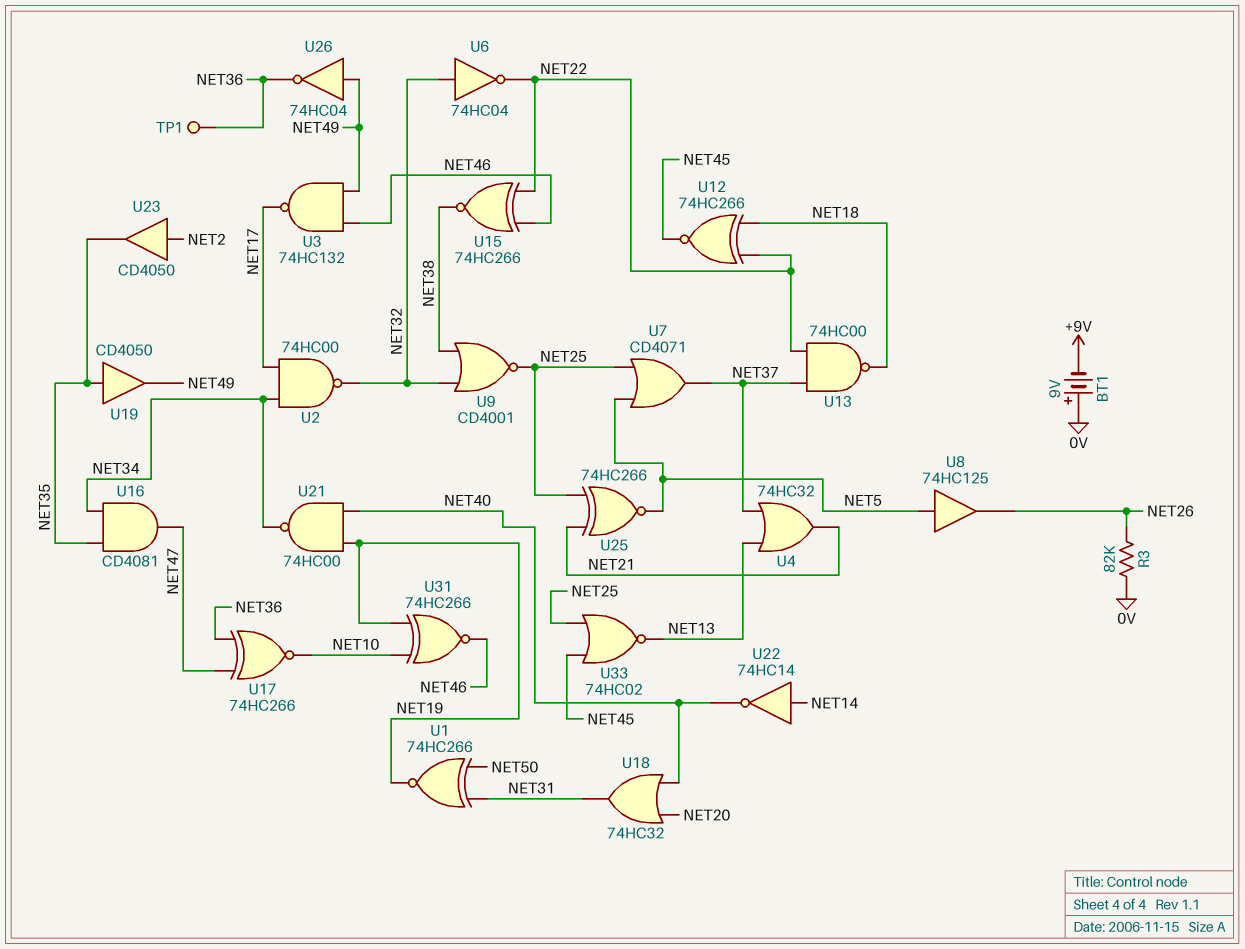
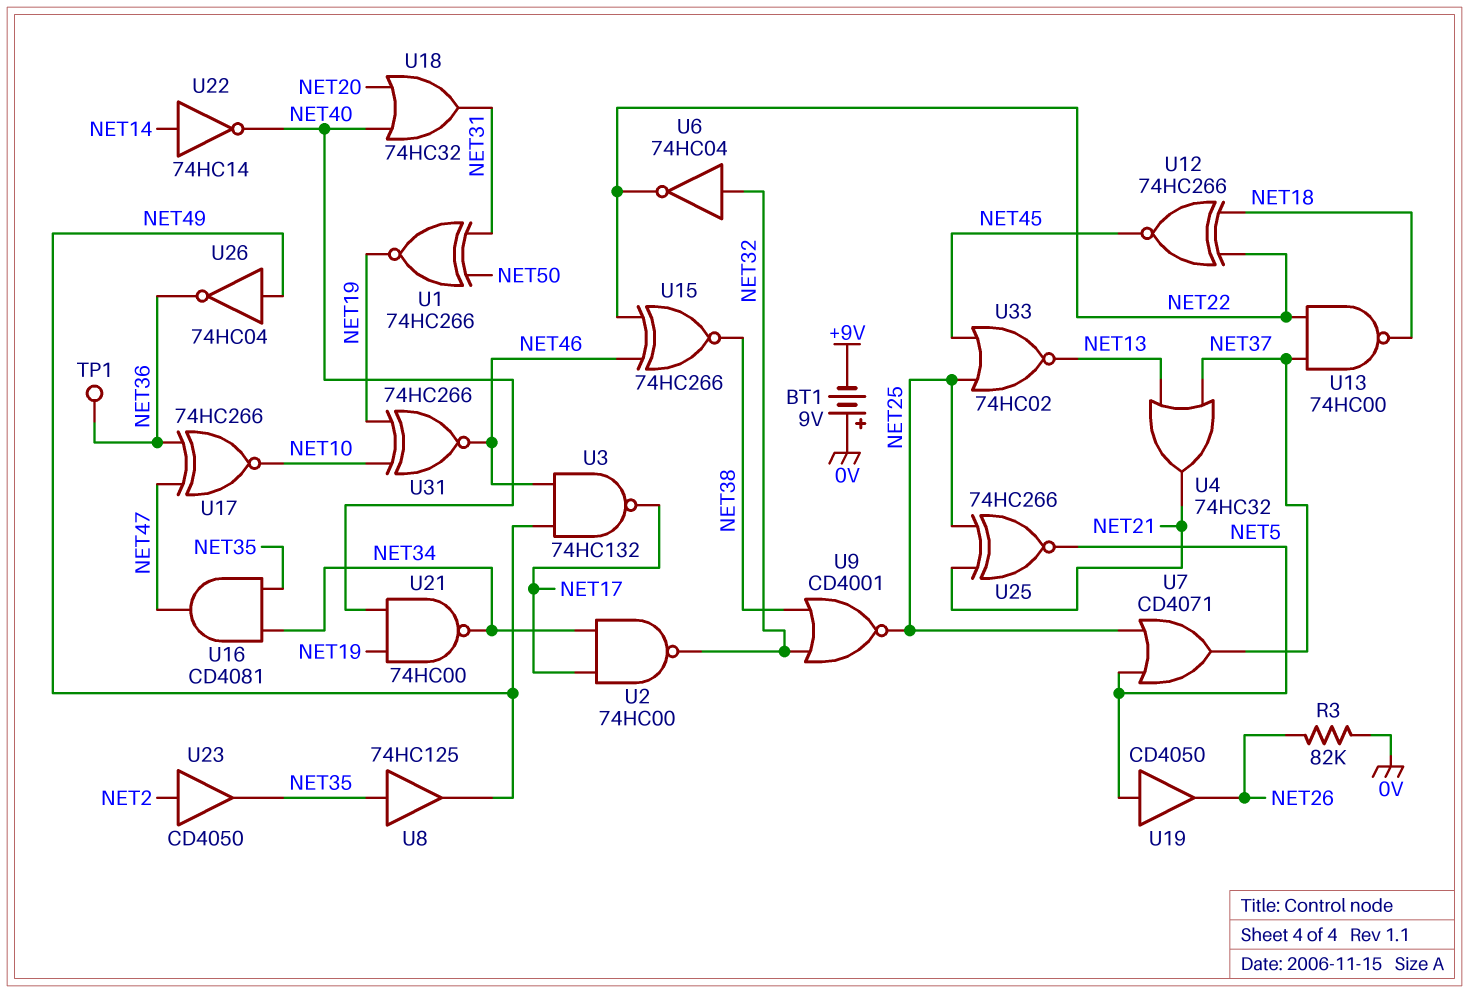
U8: buffer 74HC125 (in NET5, out NET26) -> buffer 74HC125 (in NET35, out NET49)
U19: buffer CD4050 (in NET35, out NET49) -> buffer CD4050 (in NET5, out NET26)

